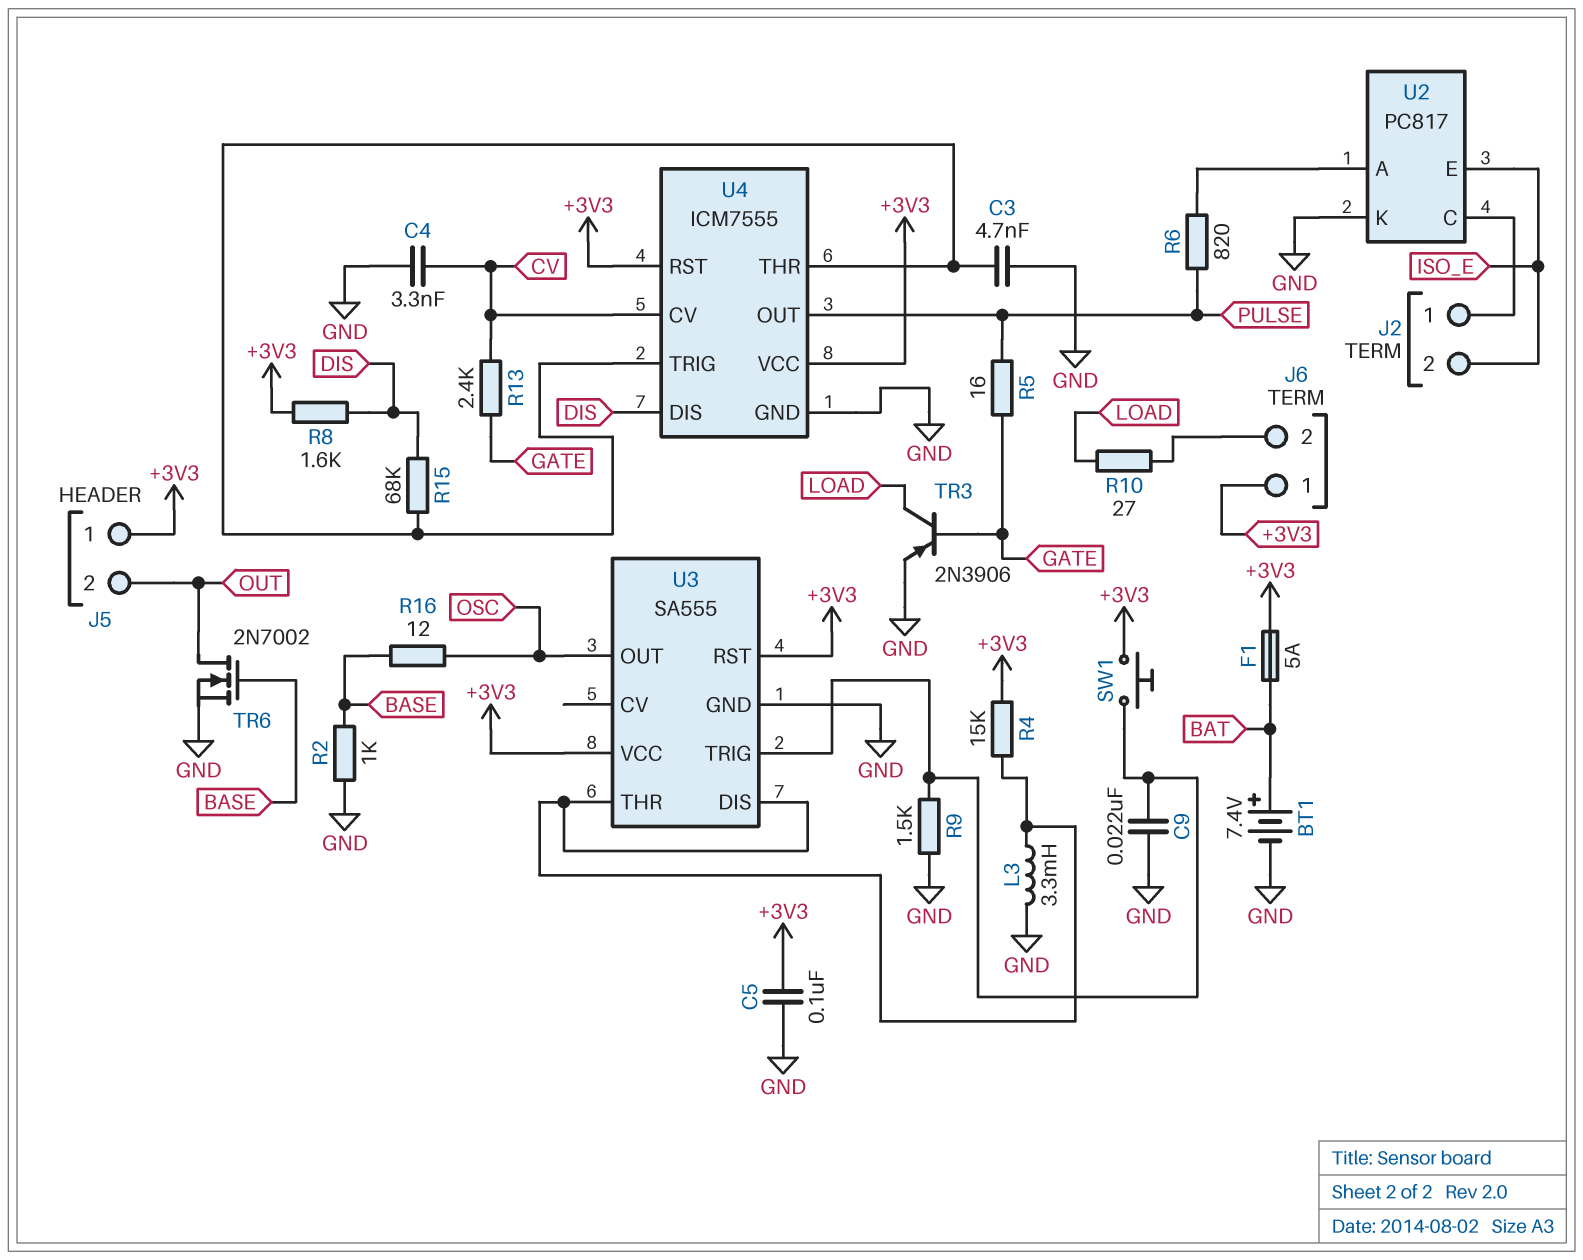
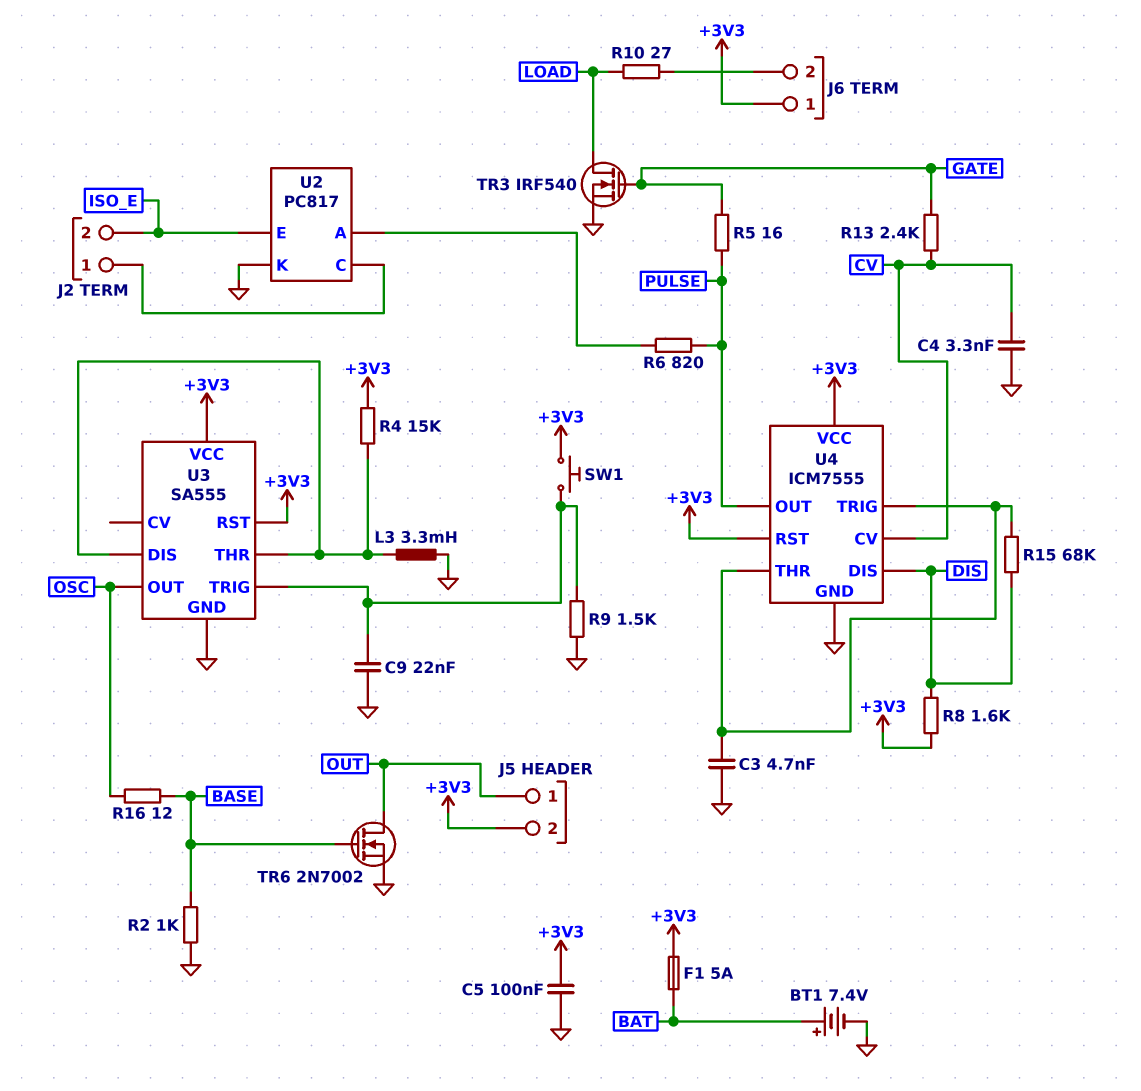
J5 pin 1: +3V3 -> OUT
J5 pin 2: OUT -> +3V3
TR3: PNP 2N3906 (B GATE, C LOAD, E GND) -> NMOS IRF540 (G GATE, D LOAD, S GND)

